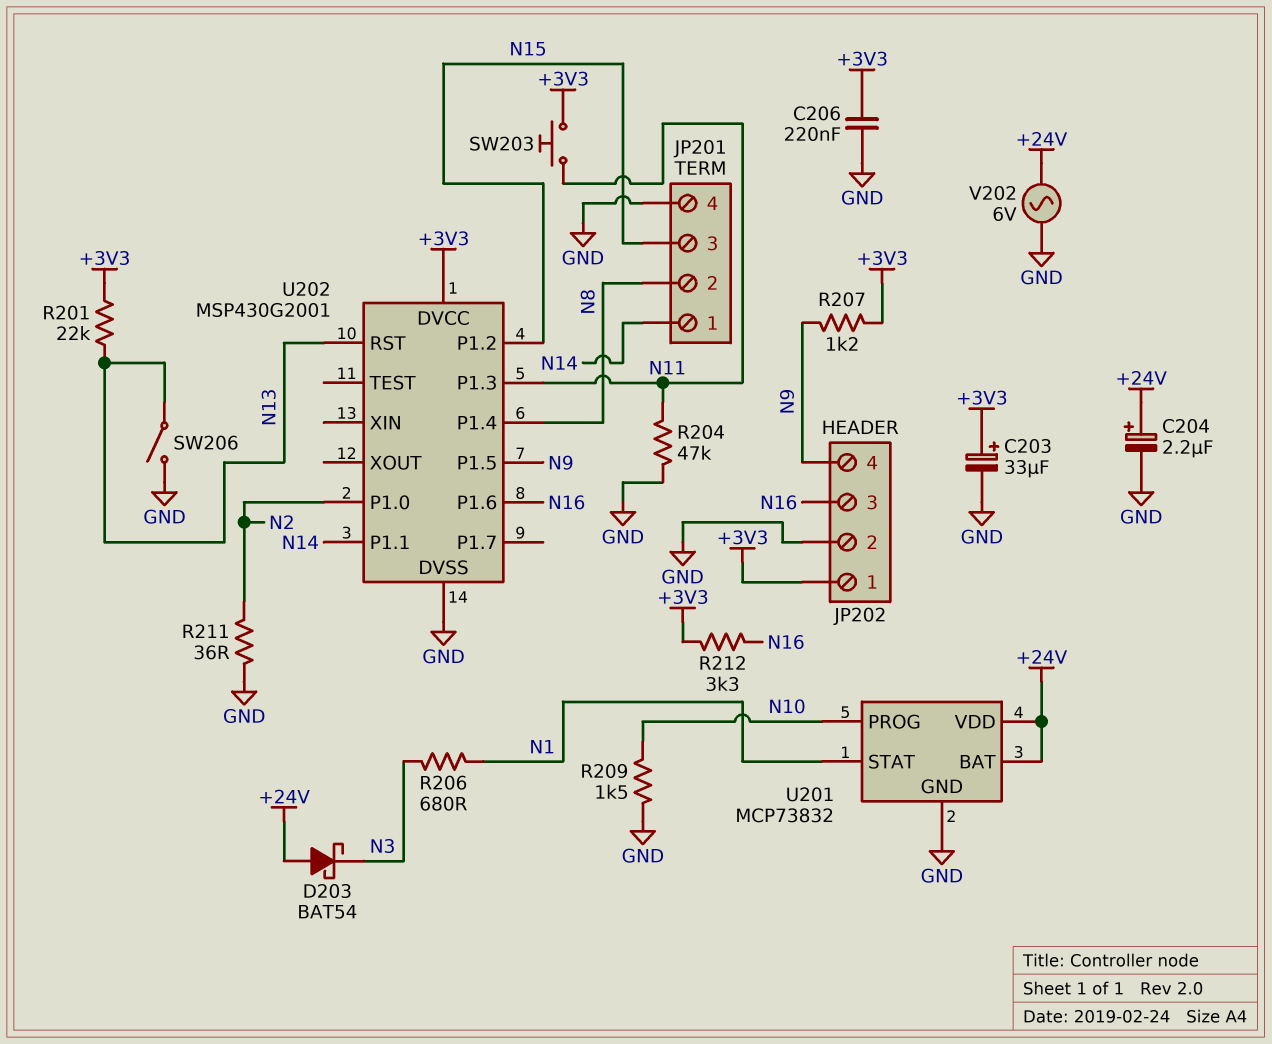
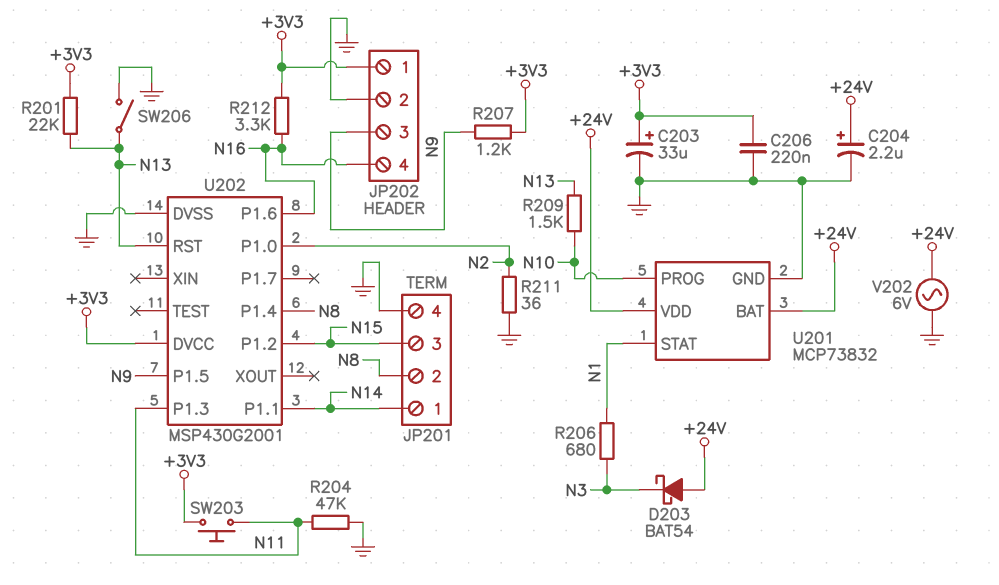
JP202 pin 3: N16 -> N9
JP202 pin 4: N9 -> N16
R209: 1.5k (GND, N10) -> 1.5k (N10, N13)

